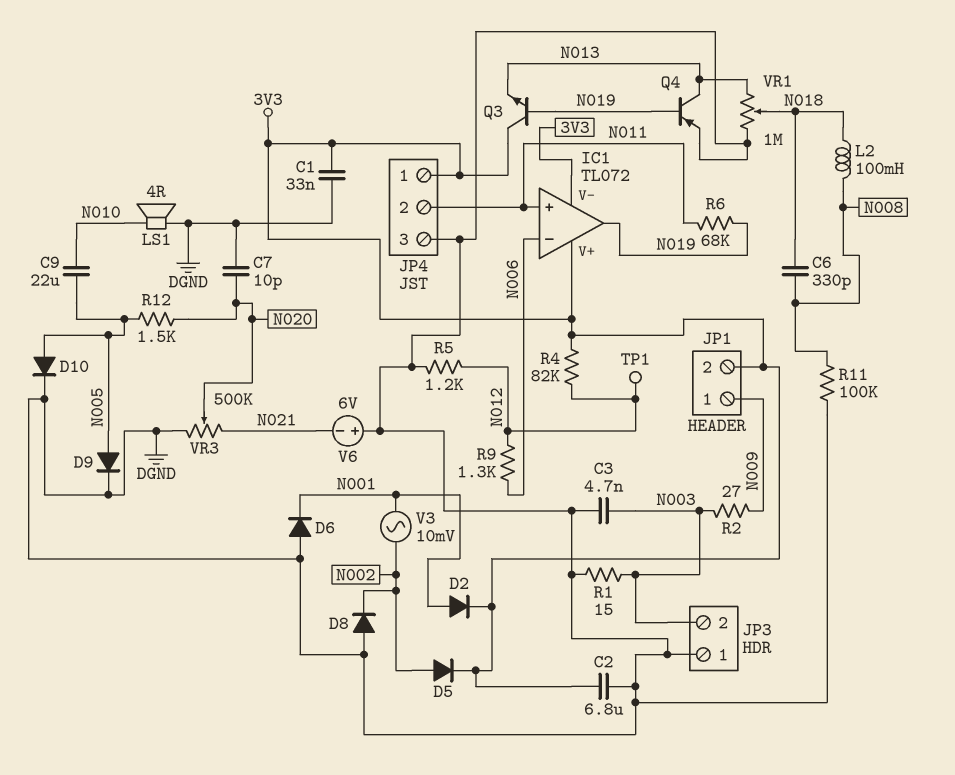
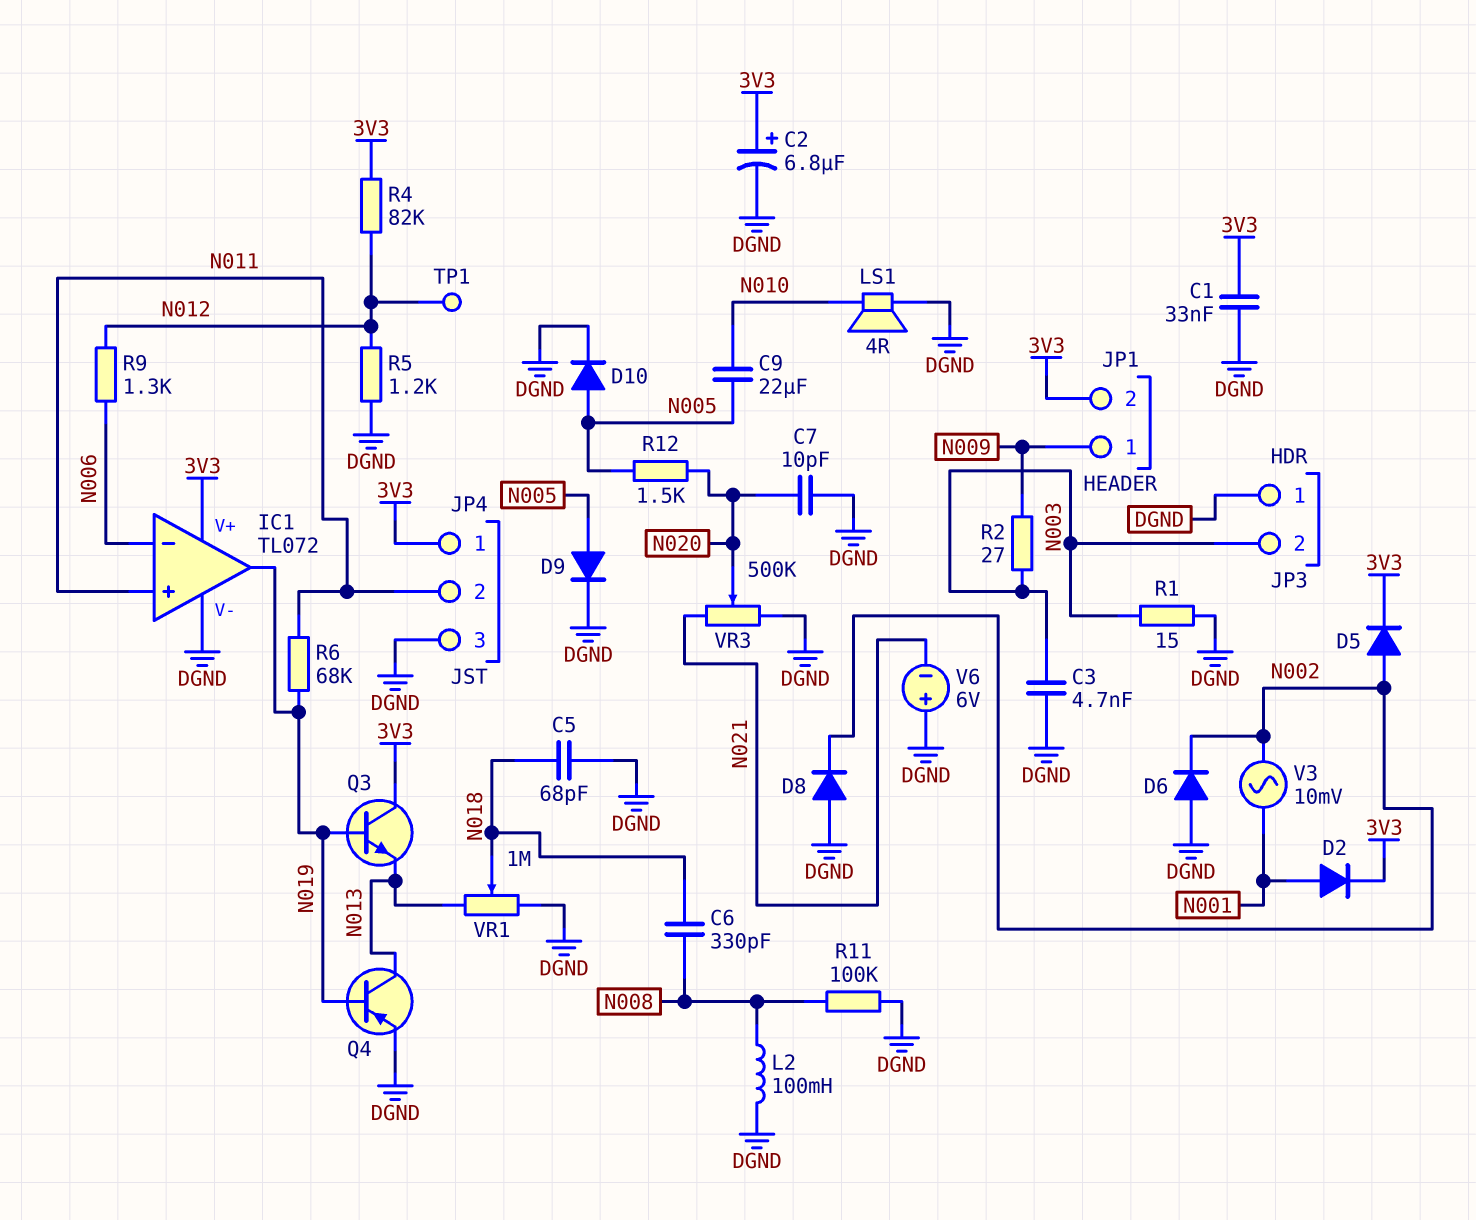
C2: 6.8uF (3V3, DGND) -> 6.8uF (plus 3V3, minus DGND)
C5: none -> 68pF (DGND, N018)
D6: diode (A DGND, K N001) -> diode (A DGND, K N002)
IC1 pin V-: 3V3 -> DGND
L2: 100mH (N008, N018) -> 100mH (DGND, N008)

